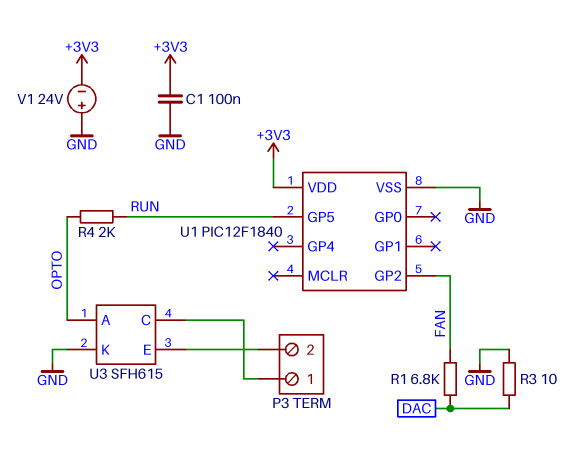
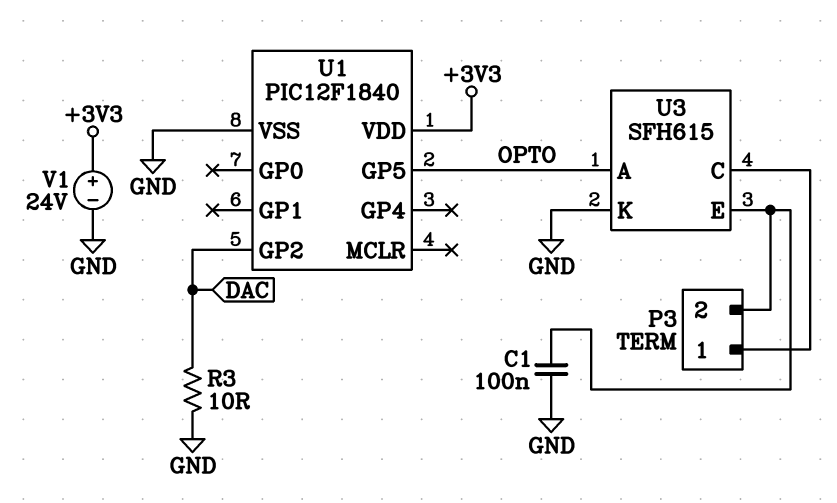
C1: 100nF (+3V3, GND) -> 100nF (GND, P3/2)
R1: 6.8k (DAC, FAN) -> none
R4: 2k (OPTO, RUN) -> none
U1 pin GP2: FAN -> DAC
U1 pin GP5: RUN -> OPTO
V1: 24V (plus GND, minus +3V3) -> 24V (plus +3V3, minus GND)

